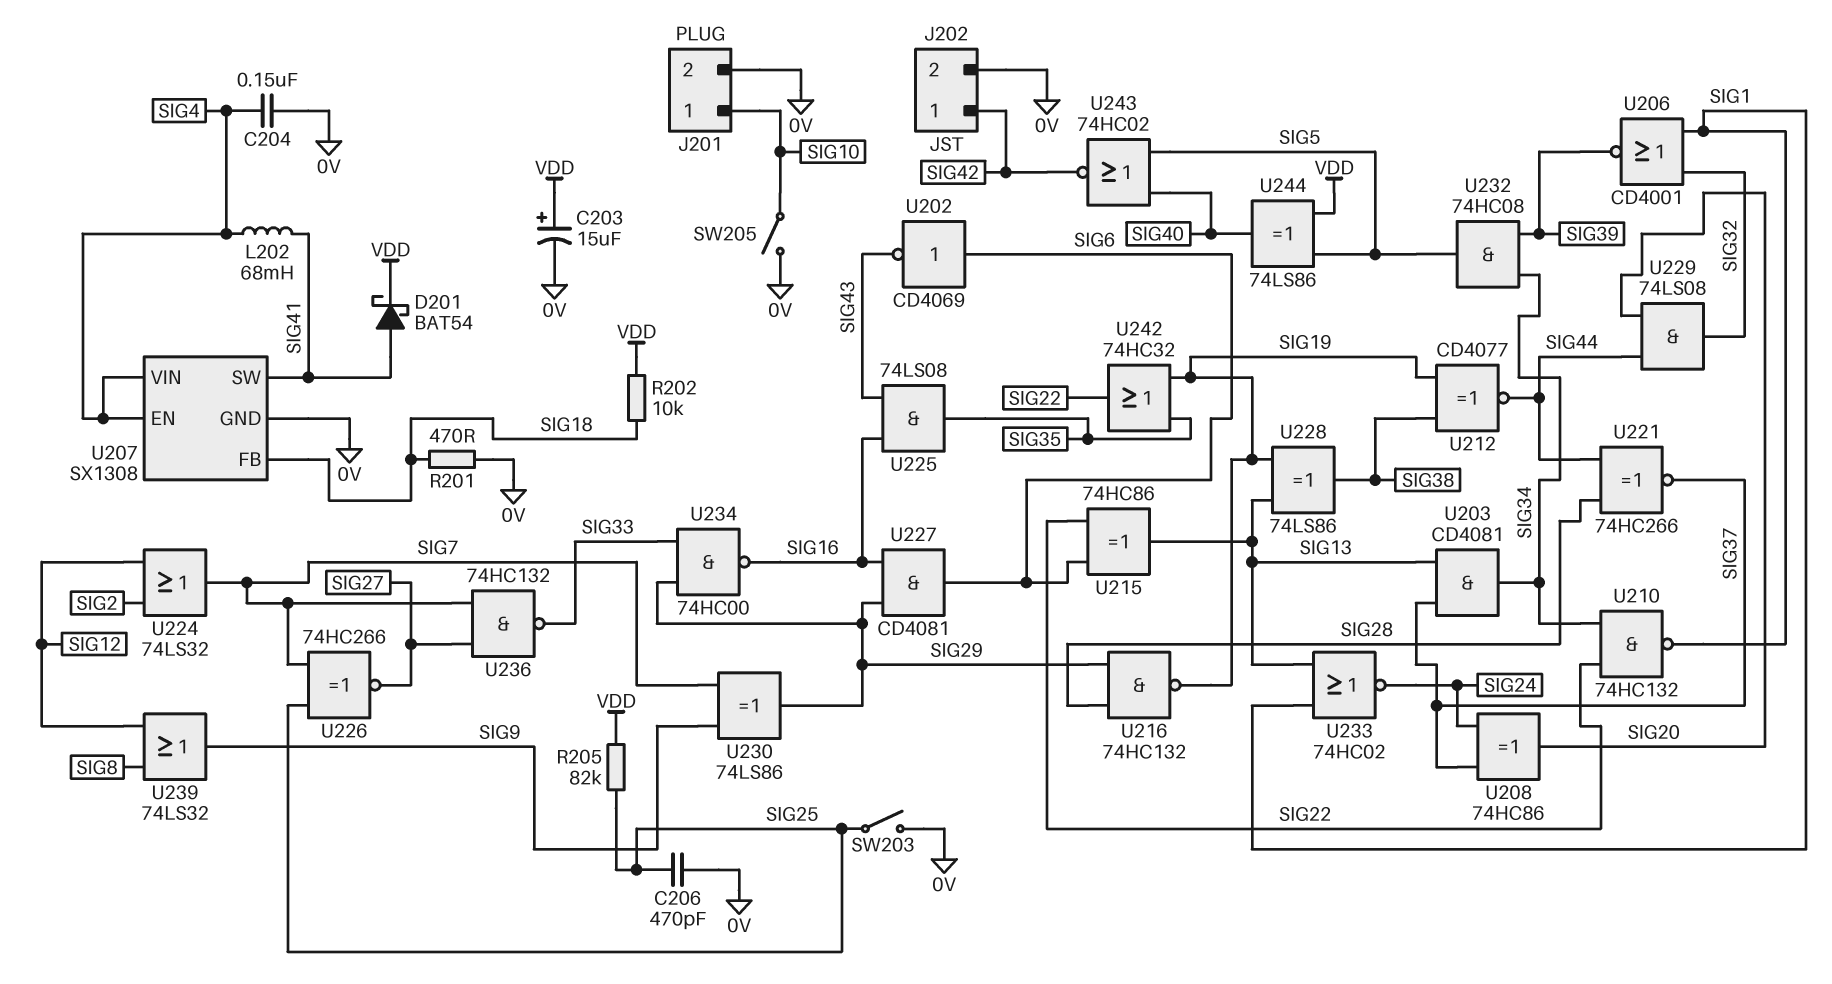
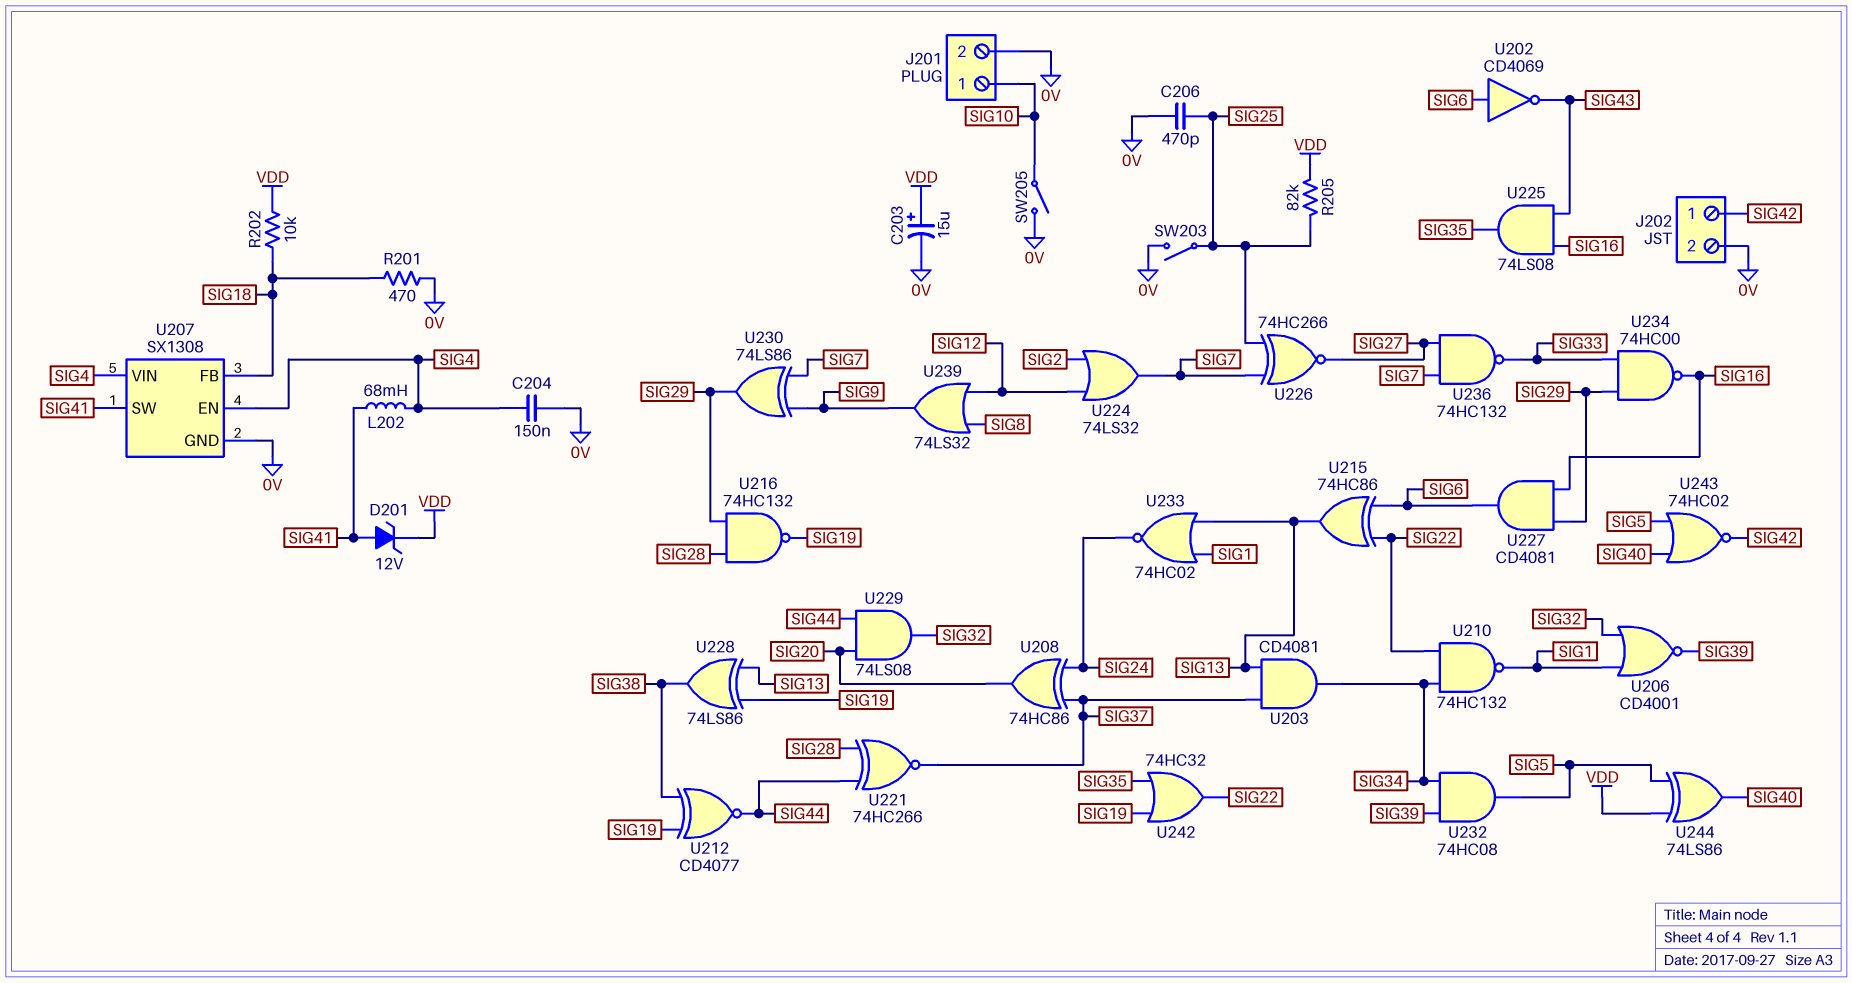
D201: schottky BAT54 (A SIG41, K VDD) -> zener 12V (A SIG41, K VDD)

